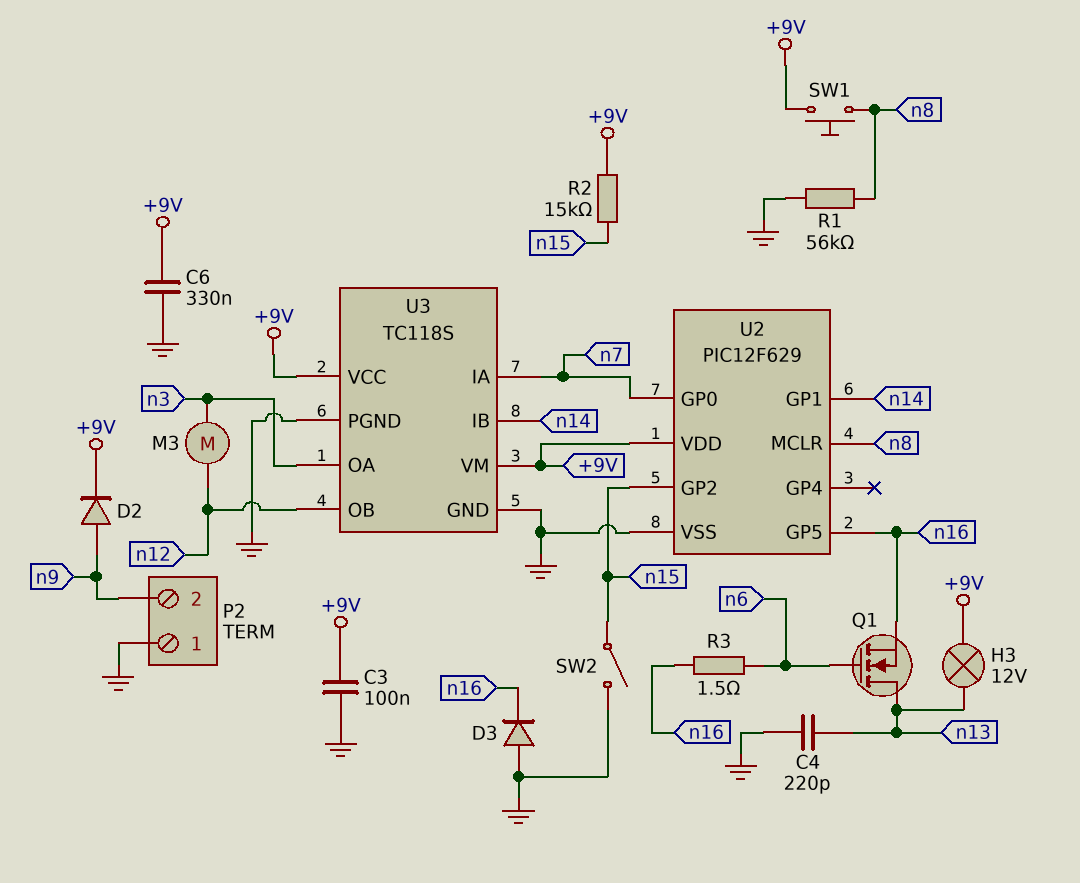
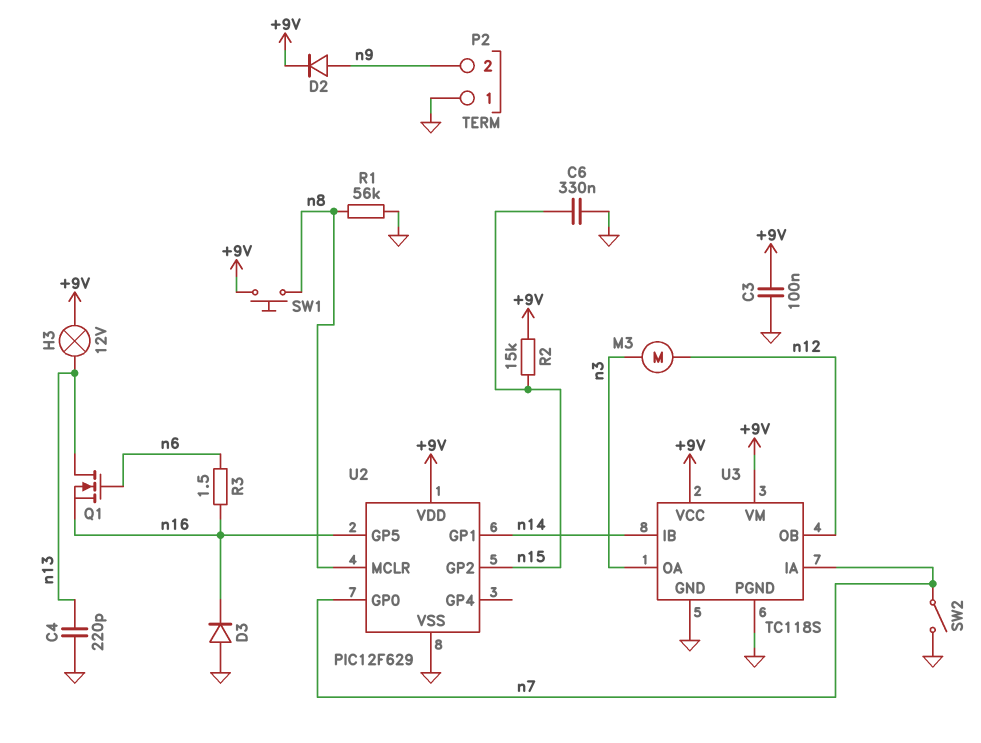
C6: 330nF (+9V, GND) -> 330nF (GND, n15)
SW2: switch (GND, n15) -> switch (GND, n7)

